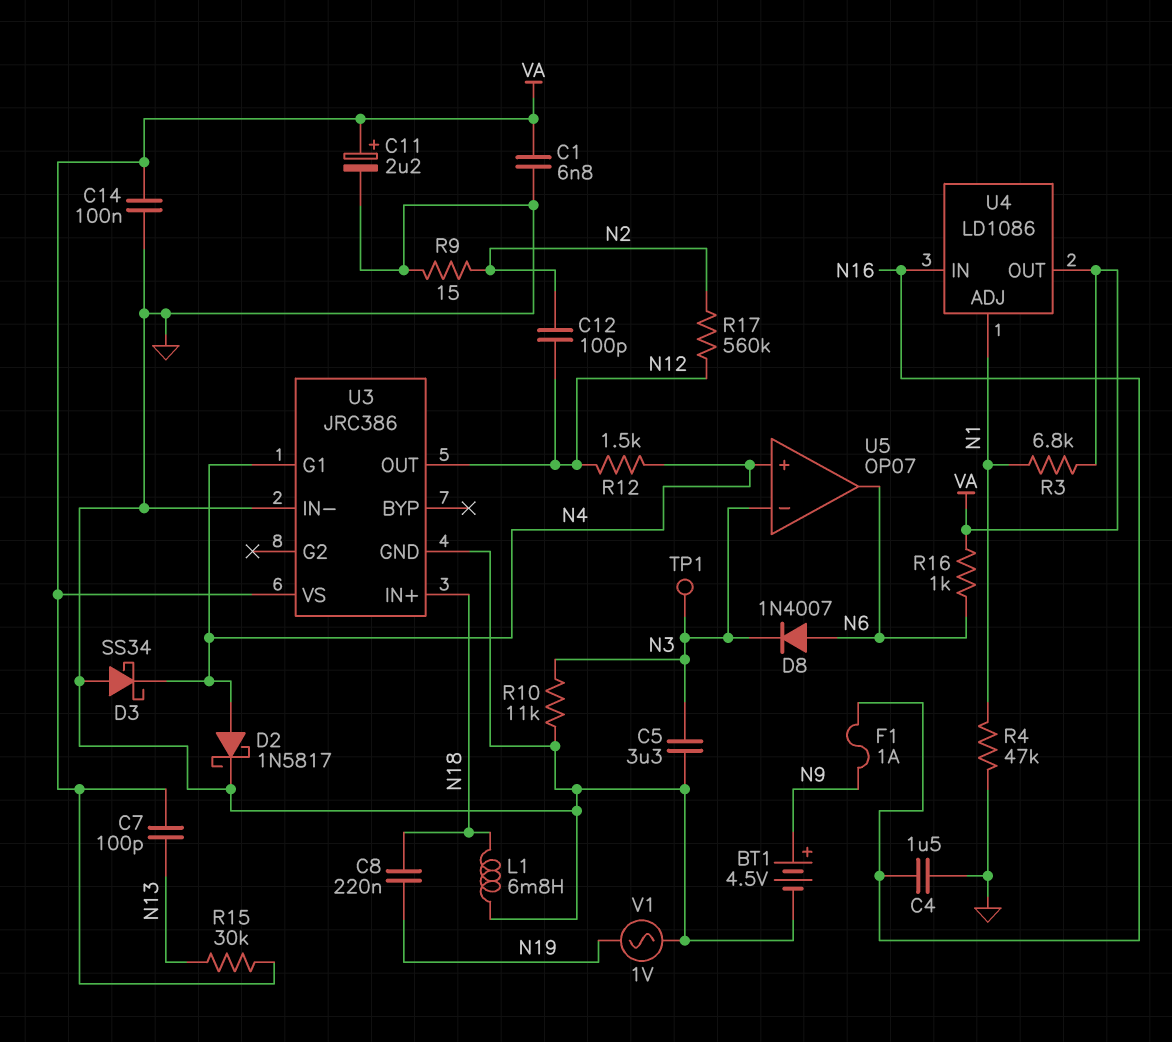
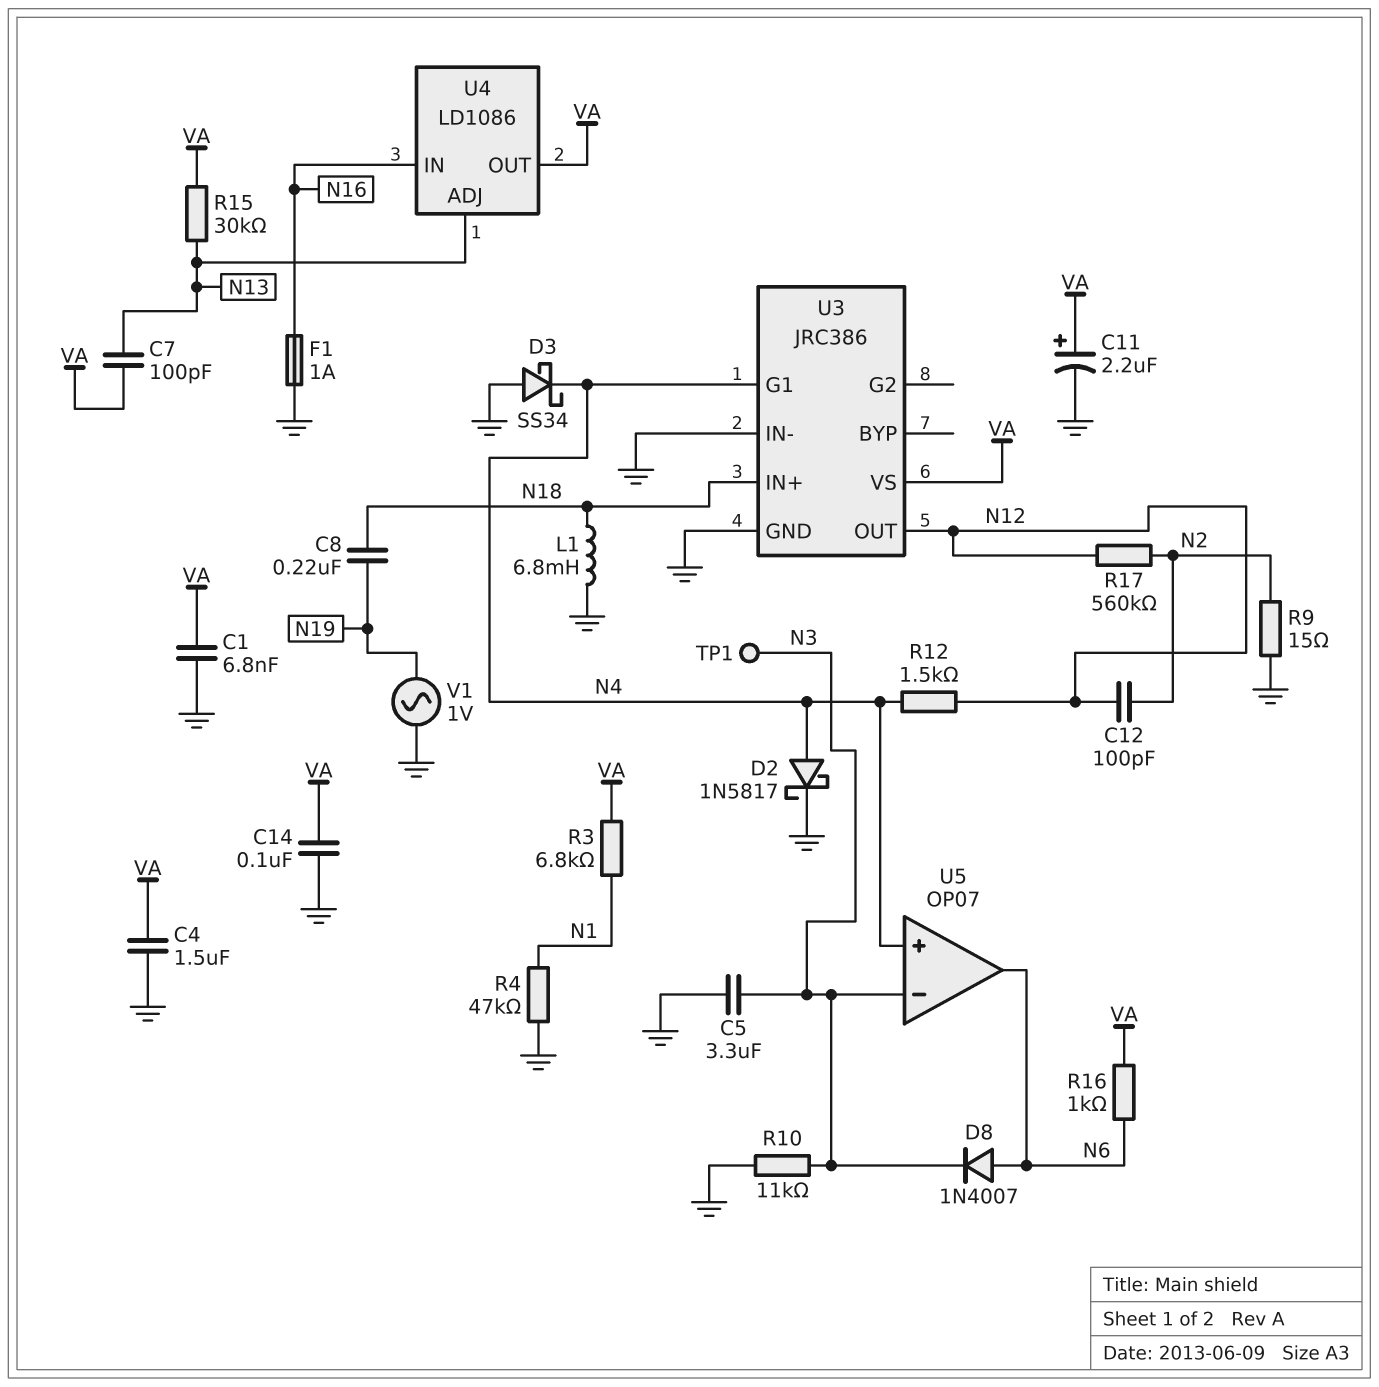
BT1: 4.5V (plus N9, minus GND) -> none
C4: 1.5uF (GND, N16) -> 1.5uF (GND, VA)
F1: 1A (N9, N16) -> 1A (GND, N16)
U4 pin ADJ: N1 -> N13

